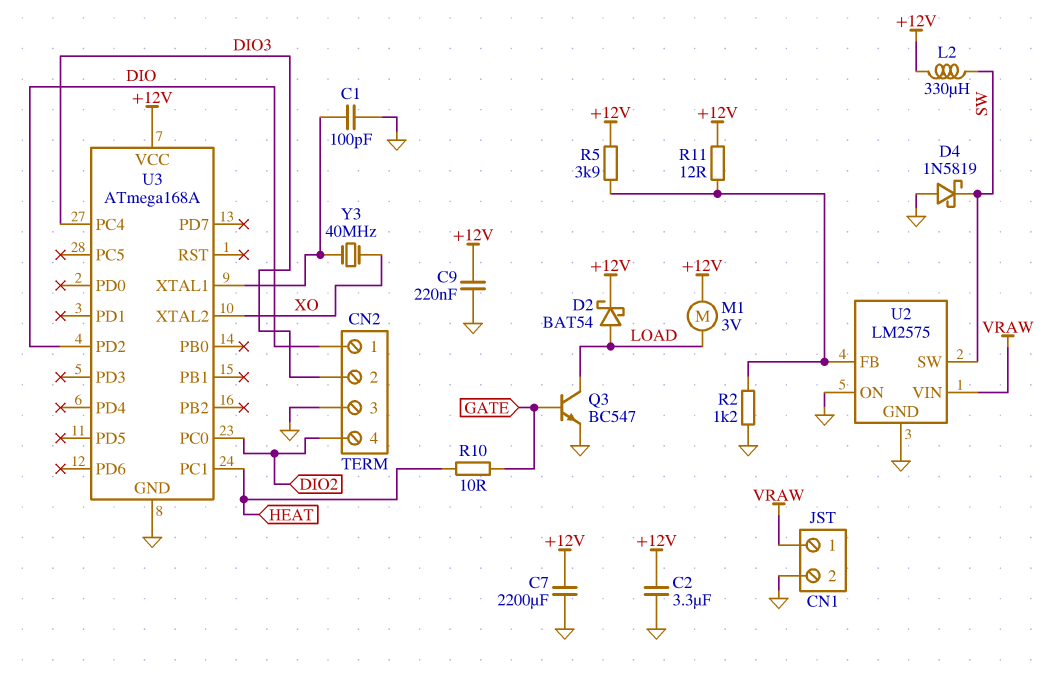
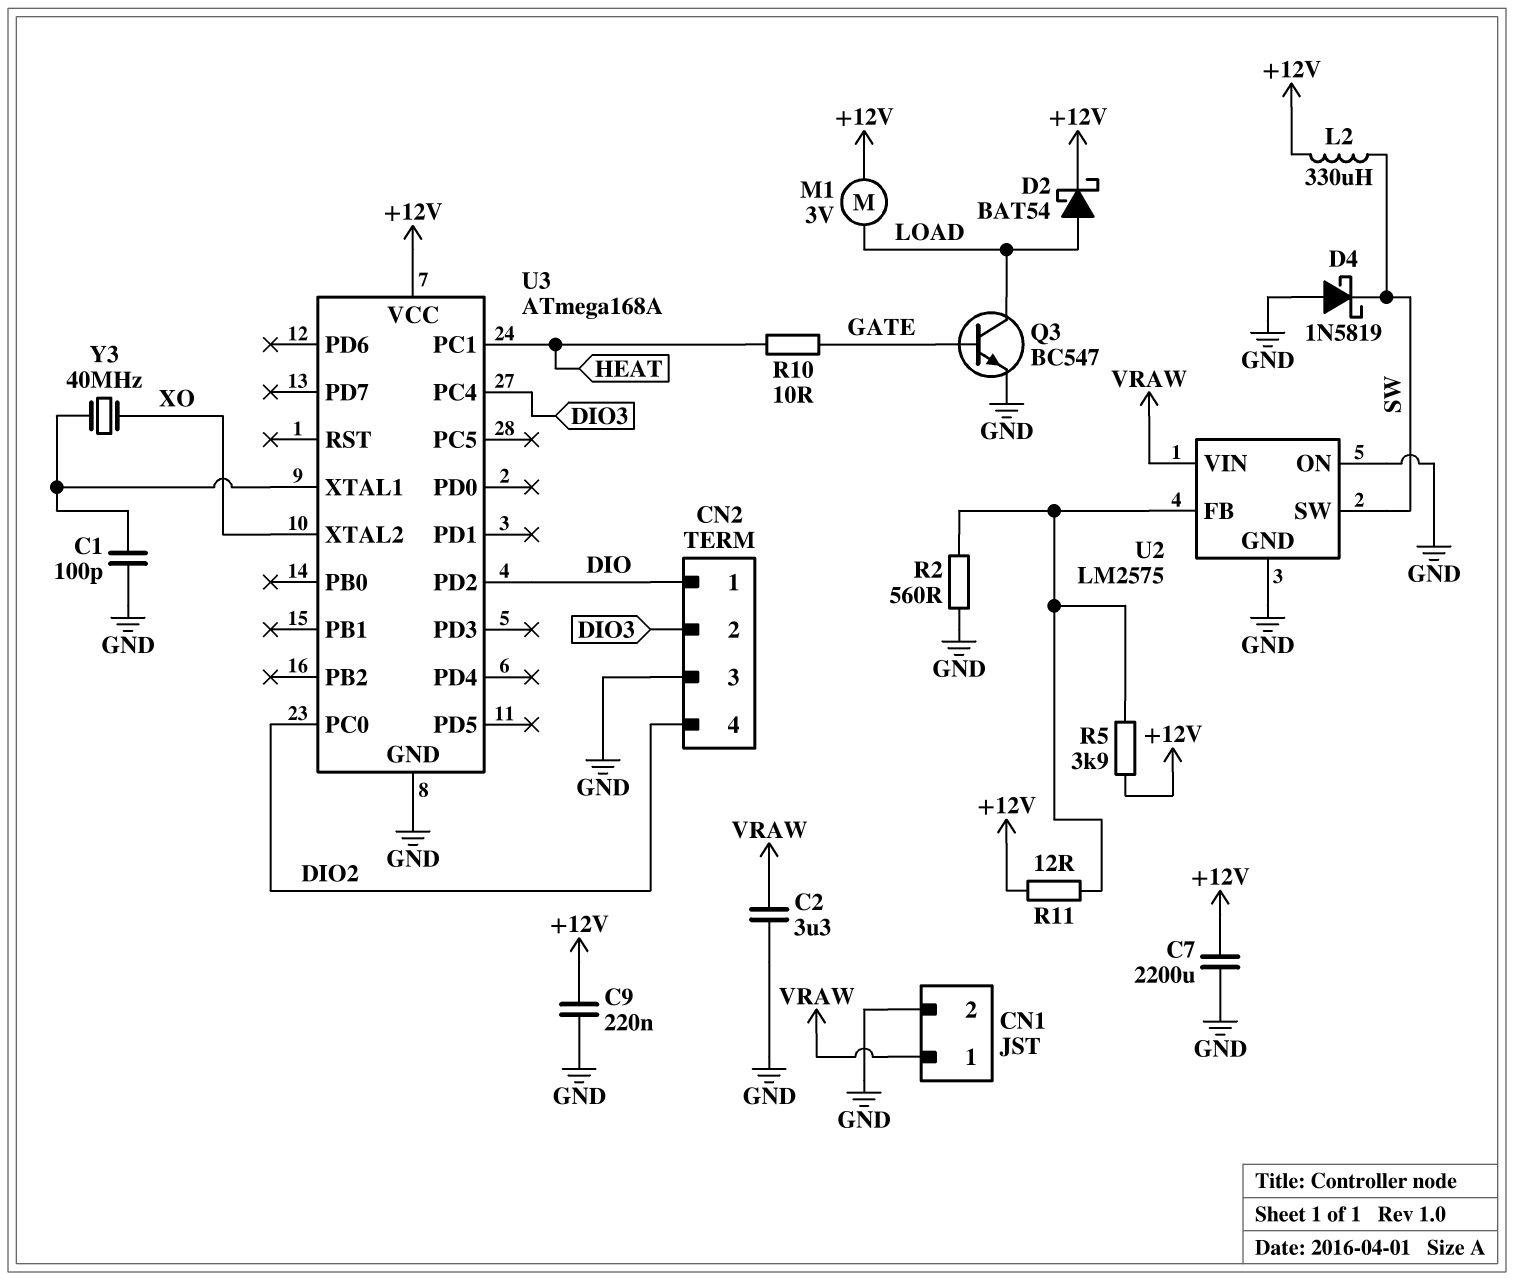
C2: 3.3uF (+12V, GND) -> 3.3uF (GND, VRAW)
R2: 1.2k (GND, U2/FB) -> 560 (GND, U2/FB)

